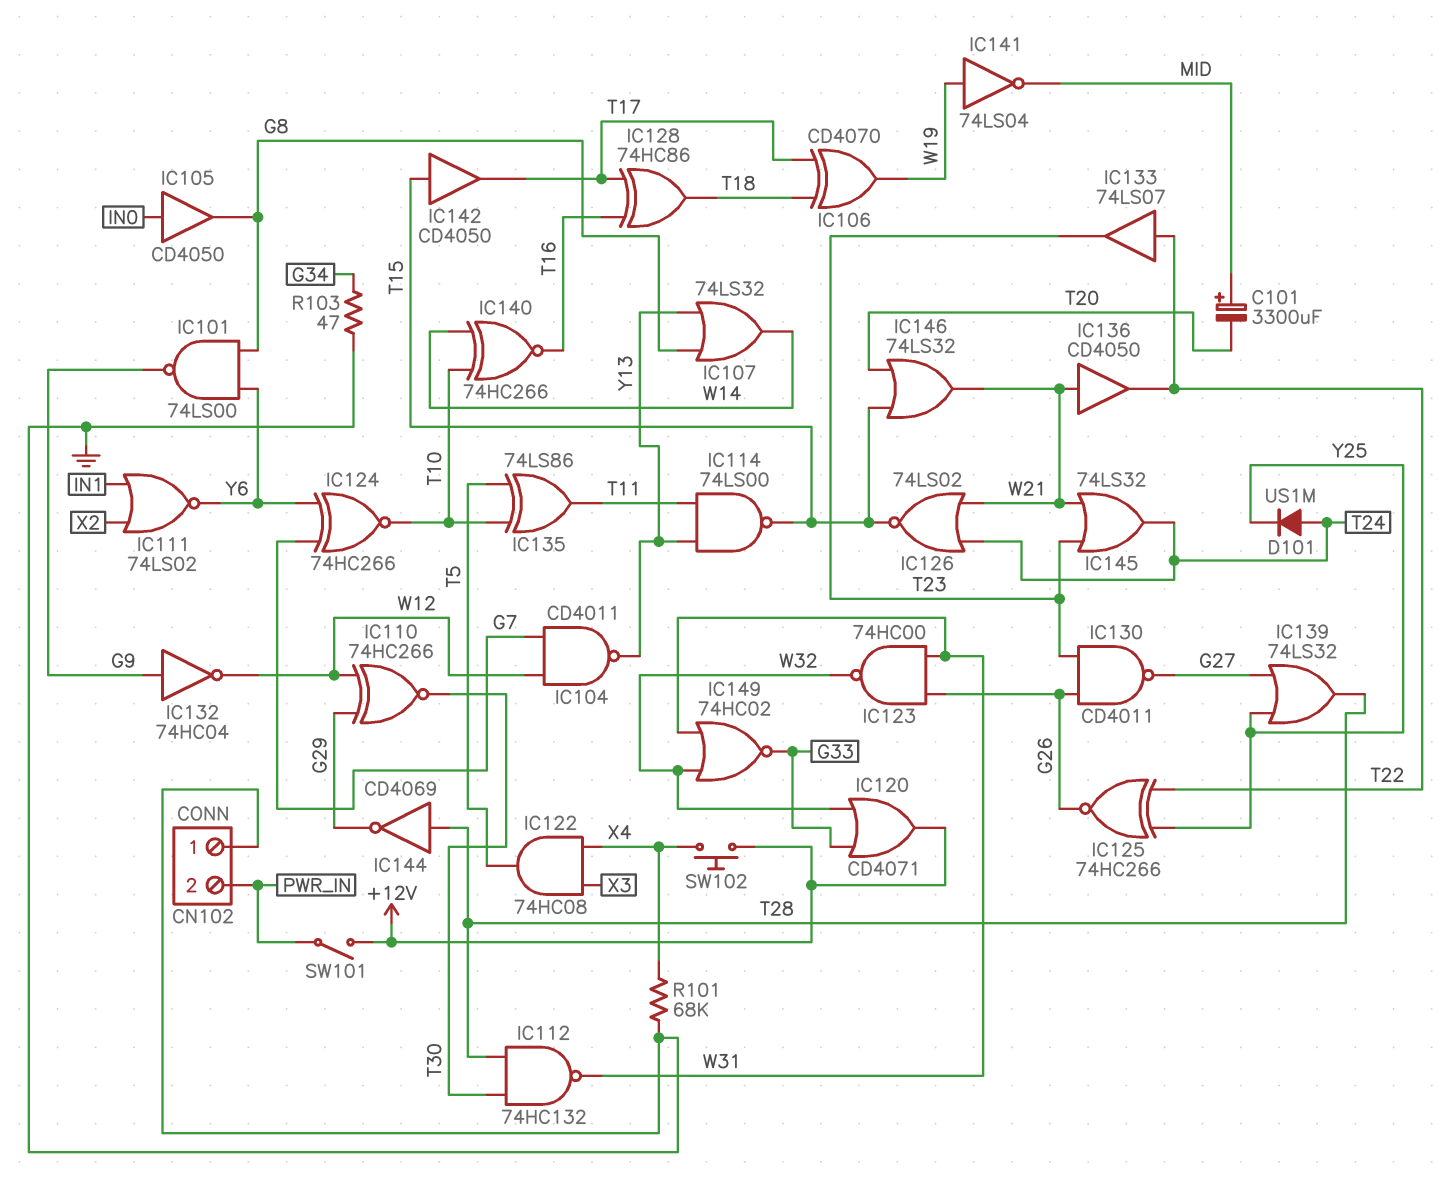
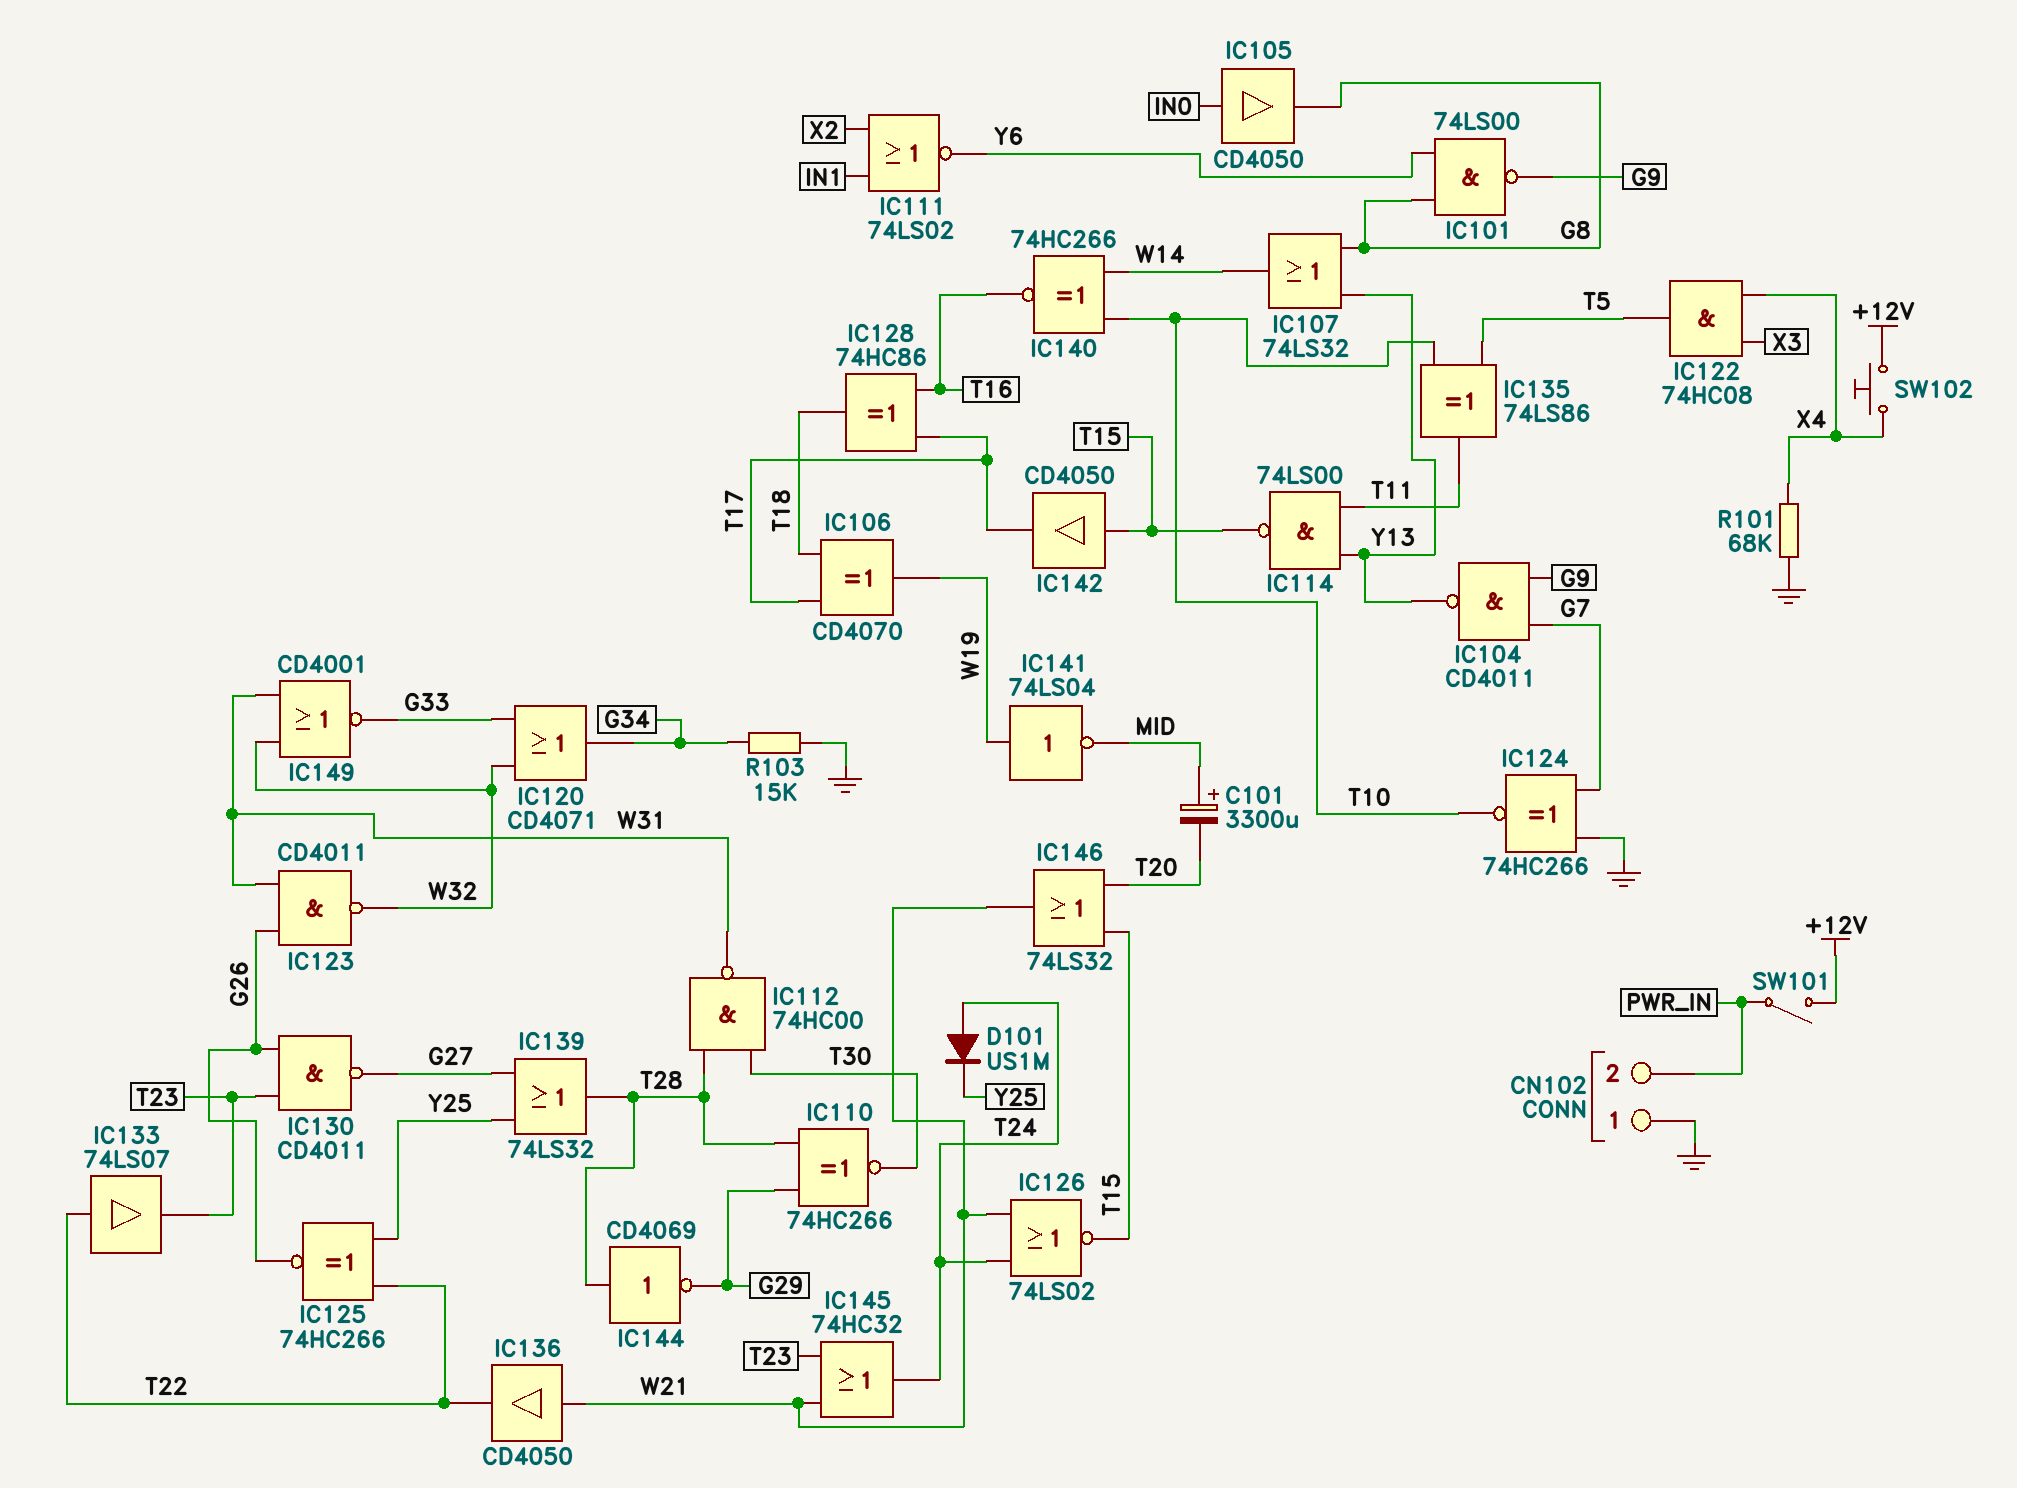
IC104: NAND CD4011 (in G7, in W12, out Y13) -> NAND CD4011 (in G7, in G9, out Y13)
IC110: XNOR 74HC266 (in G29, in W12, out T30) -> XNOR 74HC266 (in G29, in T28, out T30)
IC112: NAND 74HC132 (in T28, in T30, out W31) -> NAND 74HC00 (in T28, in T30, out W31)
IC120: OR CD4071 (in G33, in W32, out +12V) -> OR CD4071 (in G33, in W32, out G34)
IC123: NAND 74HC00 (in G26, in W31, out W32) -> NAND CD4011 (in G26, in W31, out W32)
IC124: XNOR 74HC266 (in G7, in Y6, out T10) -> XNOR 74HC266 (in G7, in GND, out T10)
IC132: NOT 74HC04 (in G9, out W12) -> none
IC145: OR 74LS32 (in T23, in W21, out T24) -> OR 74HC32 (in T23, in W21, out T24)
IC149: NOR 74HC02 (in W31, in W32, out G33) -> NOR CD4001 (in W31, in W32, out G33)
R103: 47 (G34, GND) -> 15k (G34, GND)

